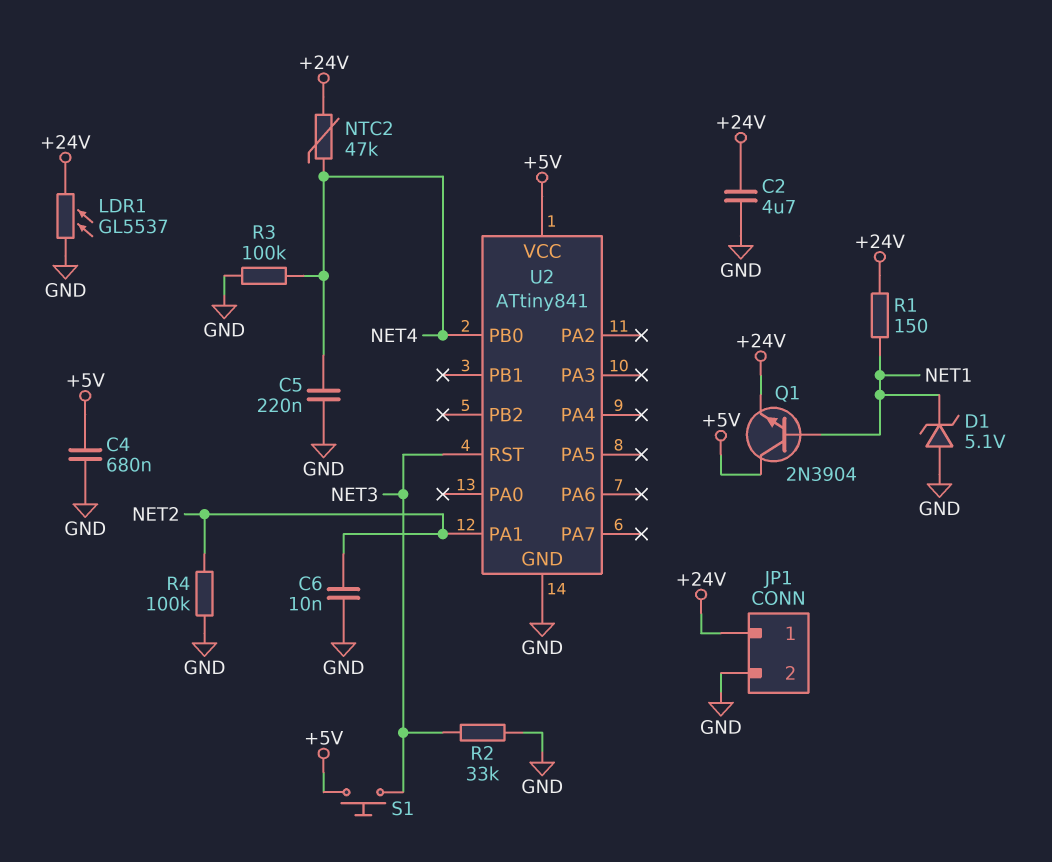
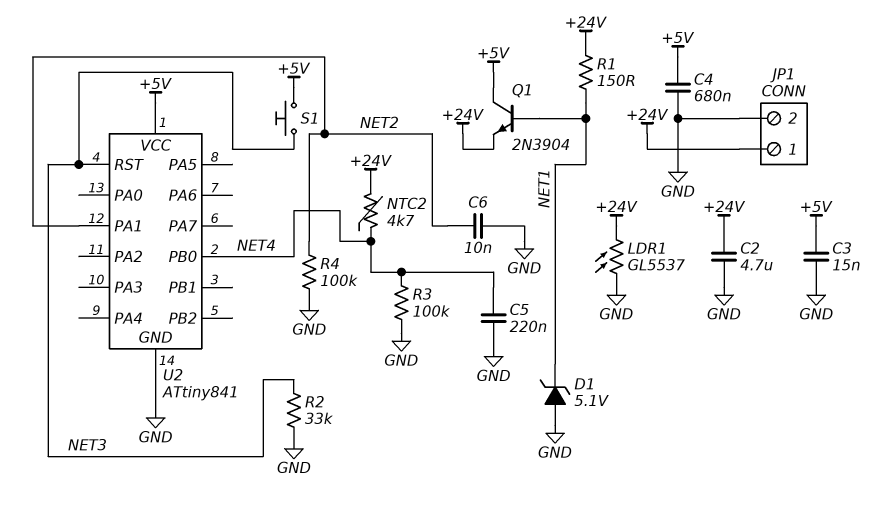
C3: none -> 15nF (+5V, GND)
NTC2: 47k (+24V, NET4) -> 4.7k (+24V, NET4)

